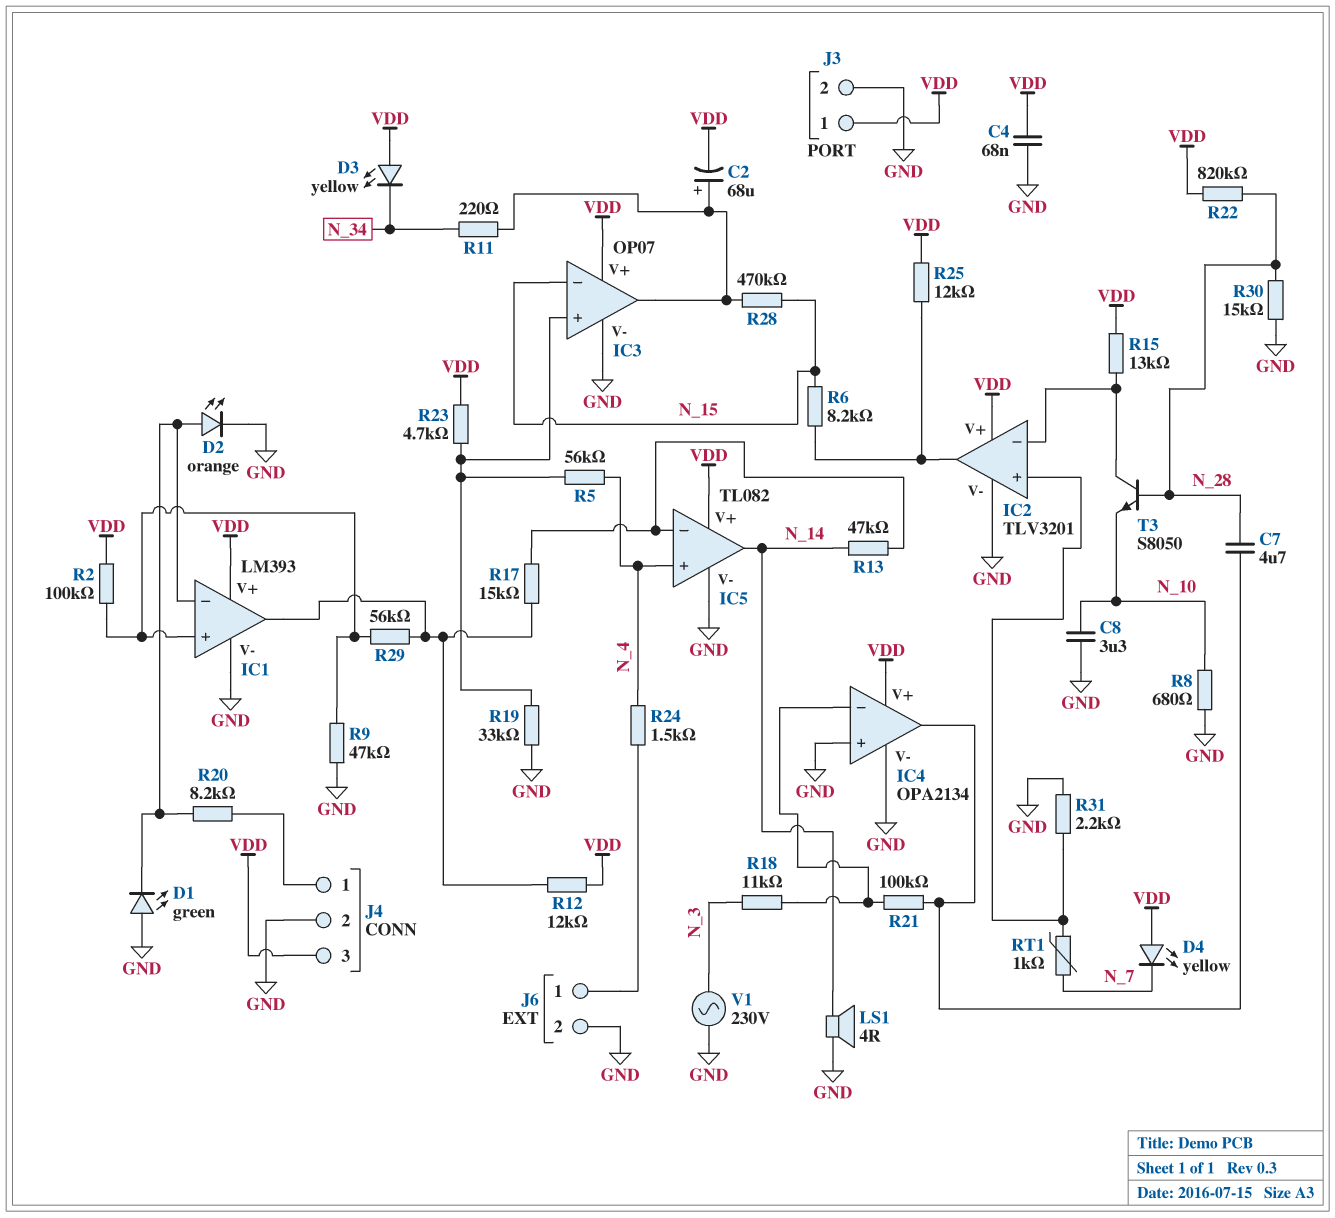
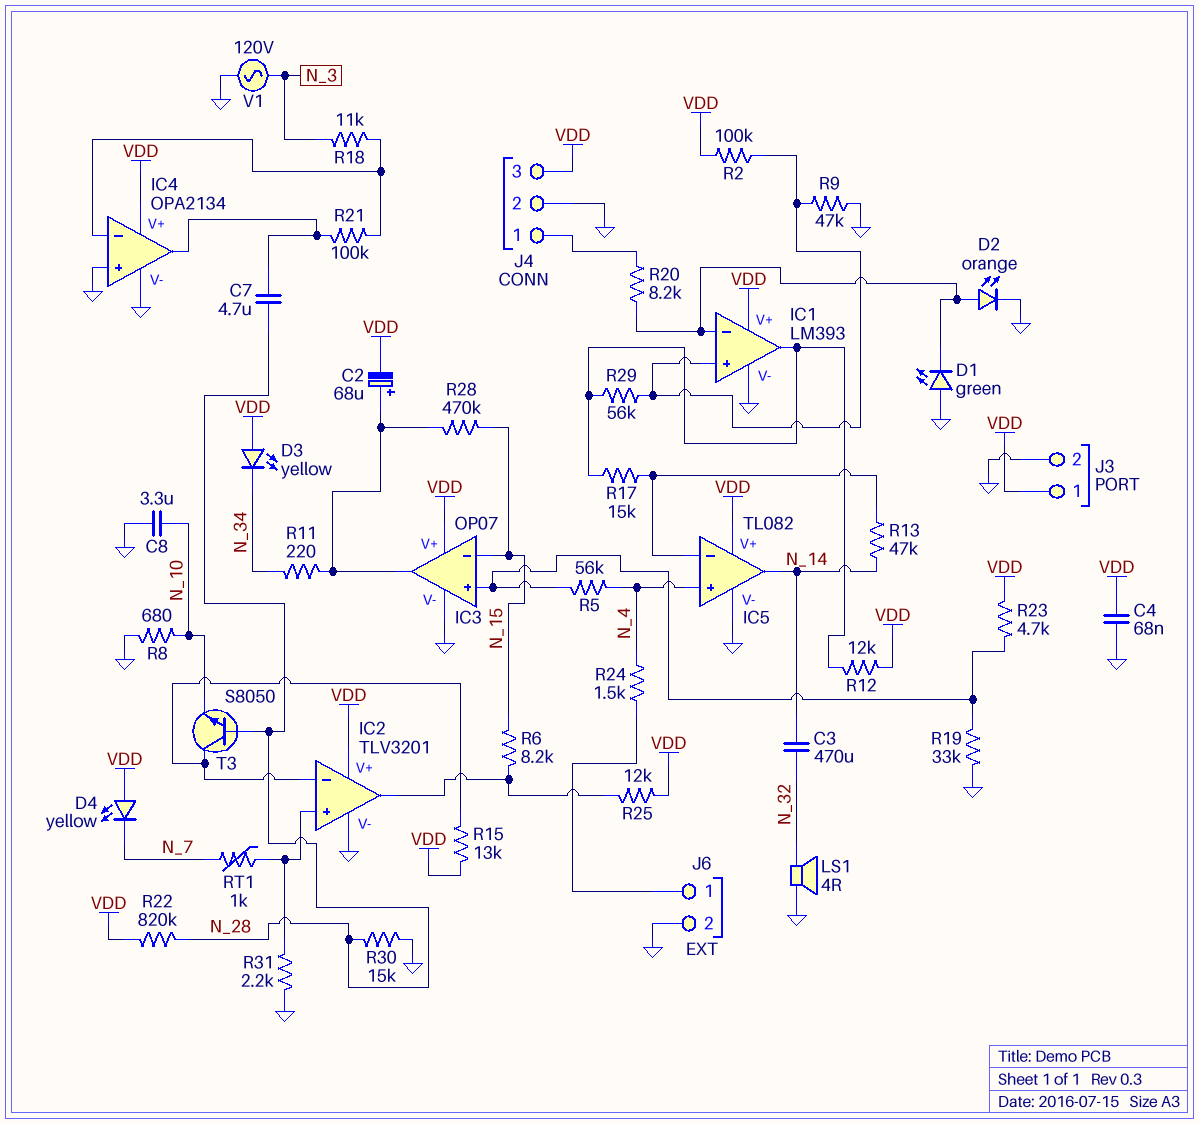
C3: none -> 470uF (N_14, N_32)
LS1: speaker 4R (GND, N_14) -> speaker 4R (GND, N_32)
V1: AC 230V (GND, N_3) -> AC 120V (GND, N_3)

